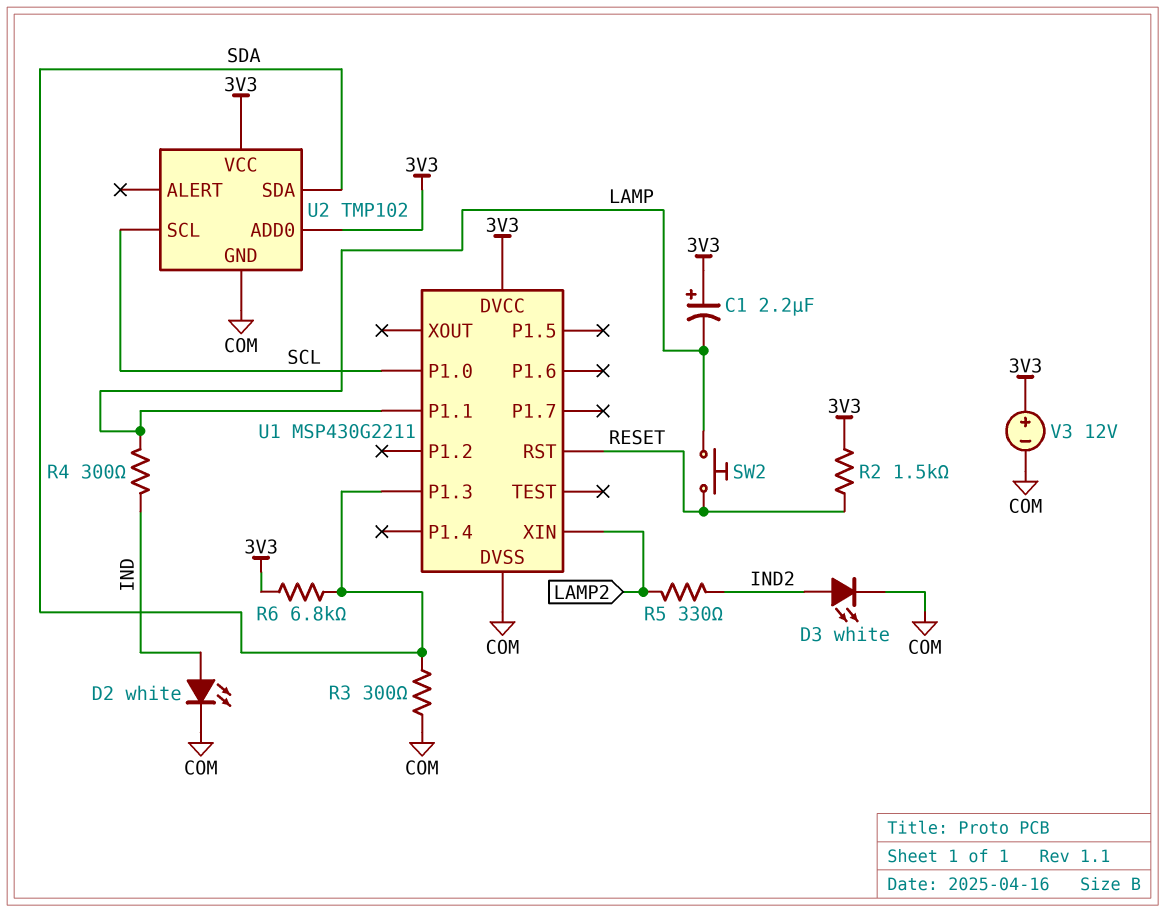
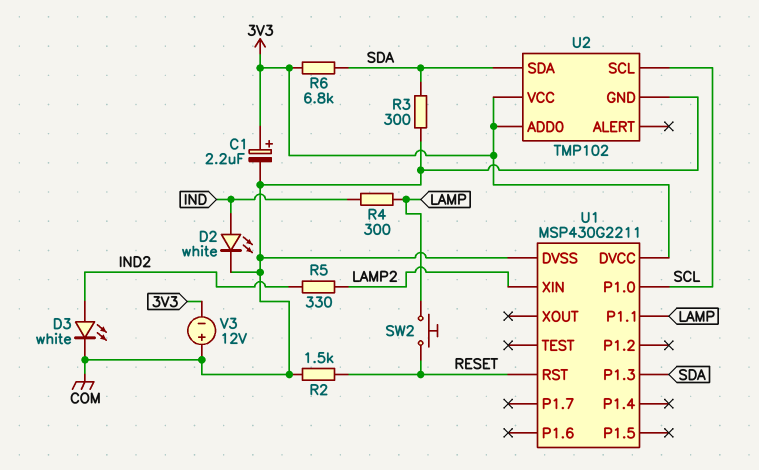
C1: 2.2uF (plus 3V3, minus LAMP) -> 2.2uF (plus 3V3, minus COM)
R2: 1.5k (3V3, RESET) -> 1.5k (COM, RESET)
V3: 12V (plus 3V3, minus COM) -> 12V (plus COM, minus 3V3)

